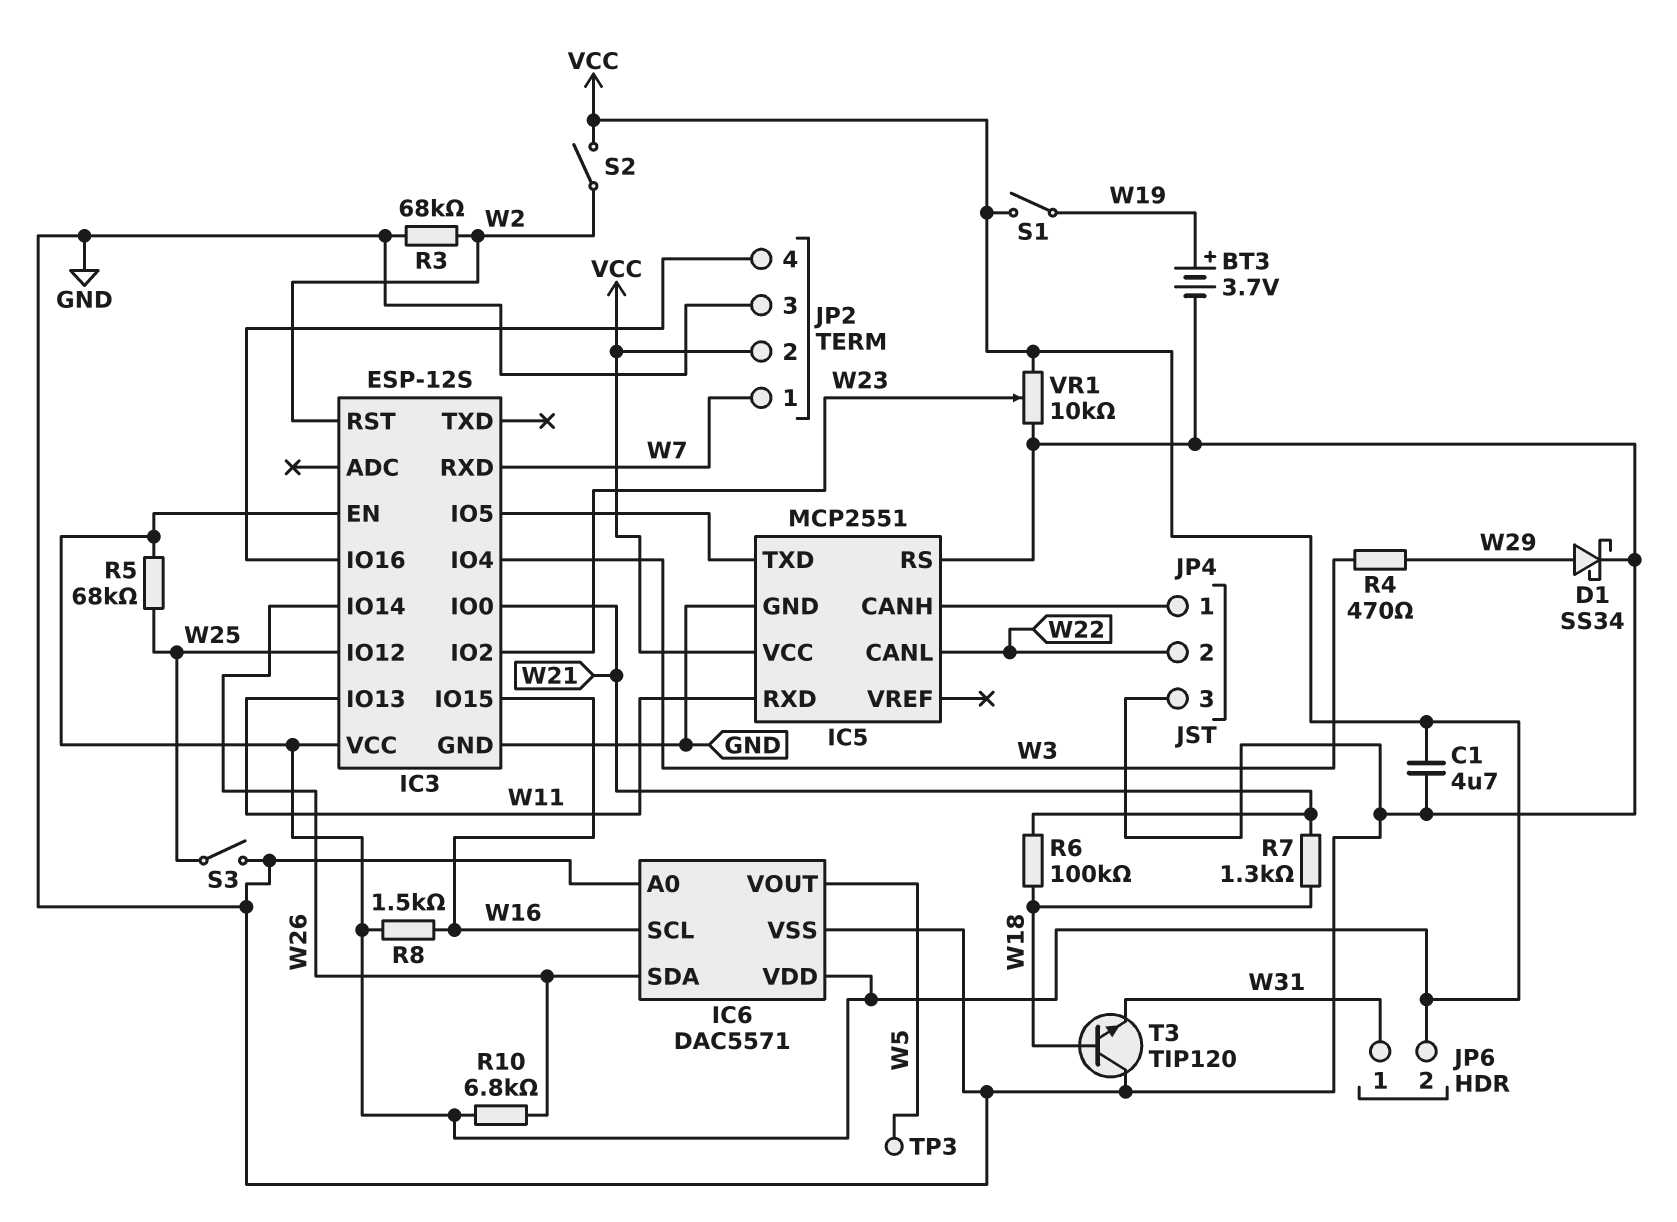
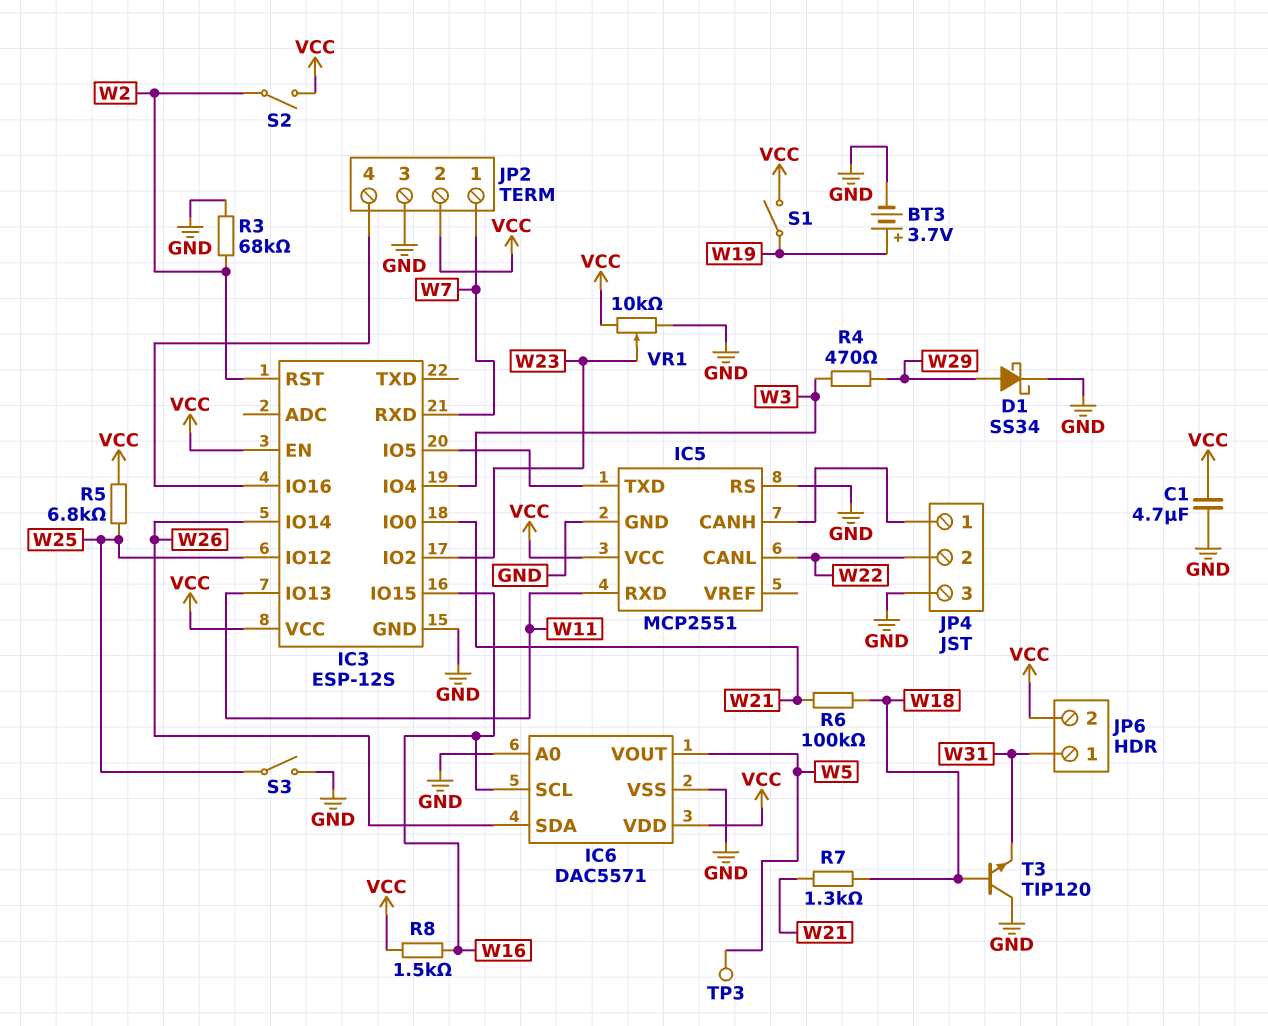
R5: 68k (VCC, W25) -> 6.8k (VCC, W25)
R10: 6.8k (VCC, W26) -> none

